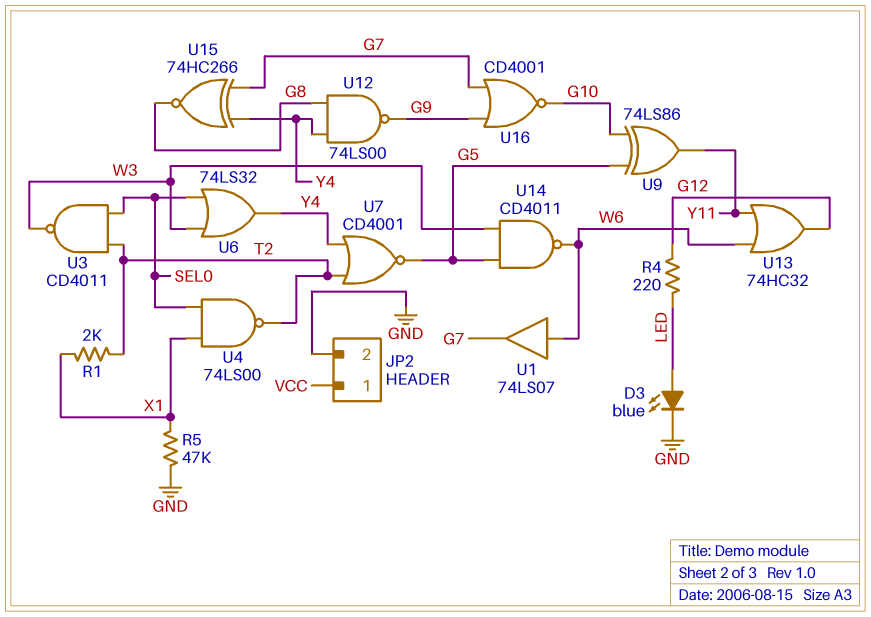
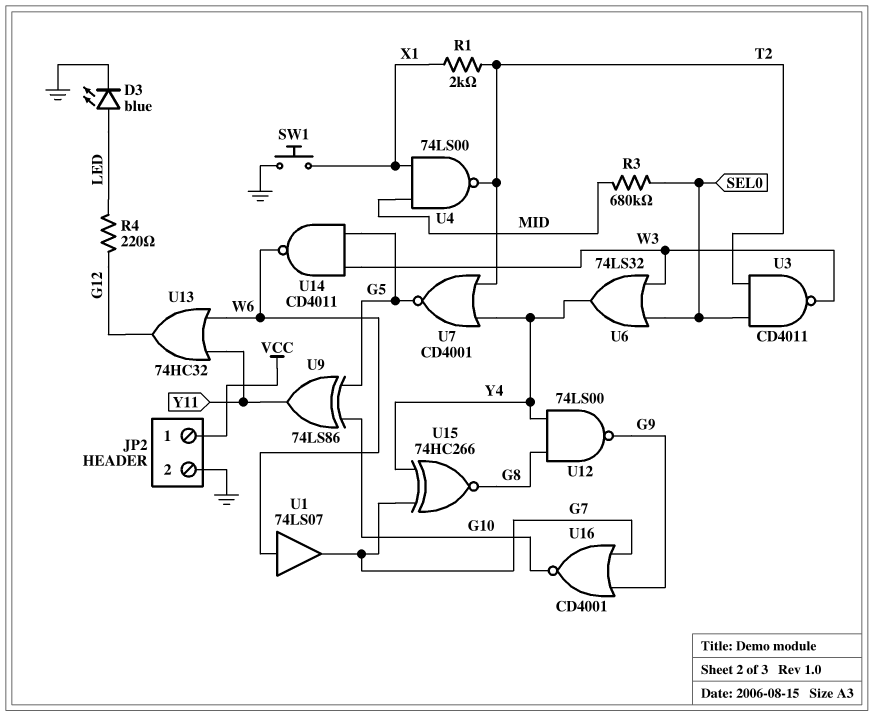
R3: none -> 680k (MID, SEL0)
R5: 47k (GND, X1) -> none
SW1: none -> button (GND, X1)
U4: NAND 74LS00 (in SEL0, in X1, out T2) -> NAND 74LS00 (in MID, in X1, out T2)

